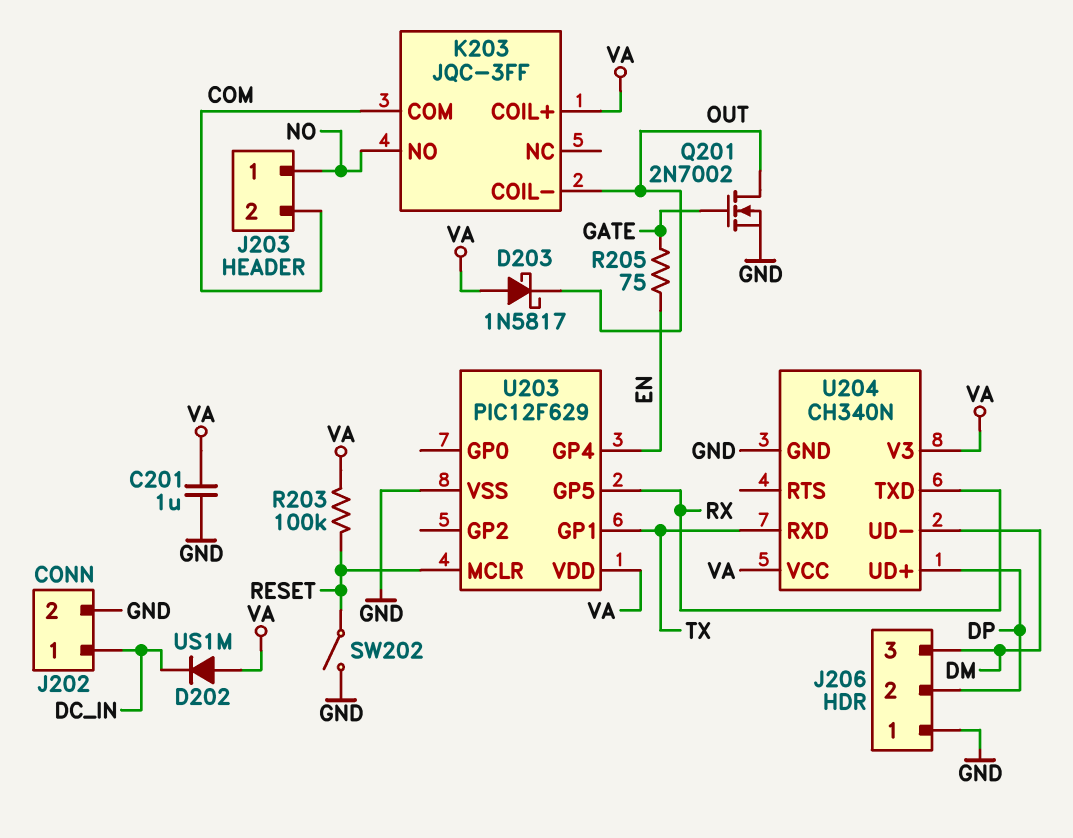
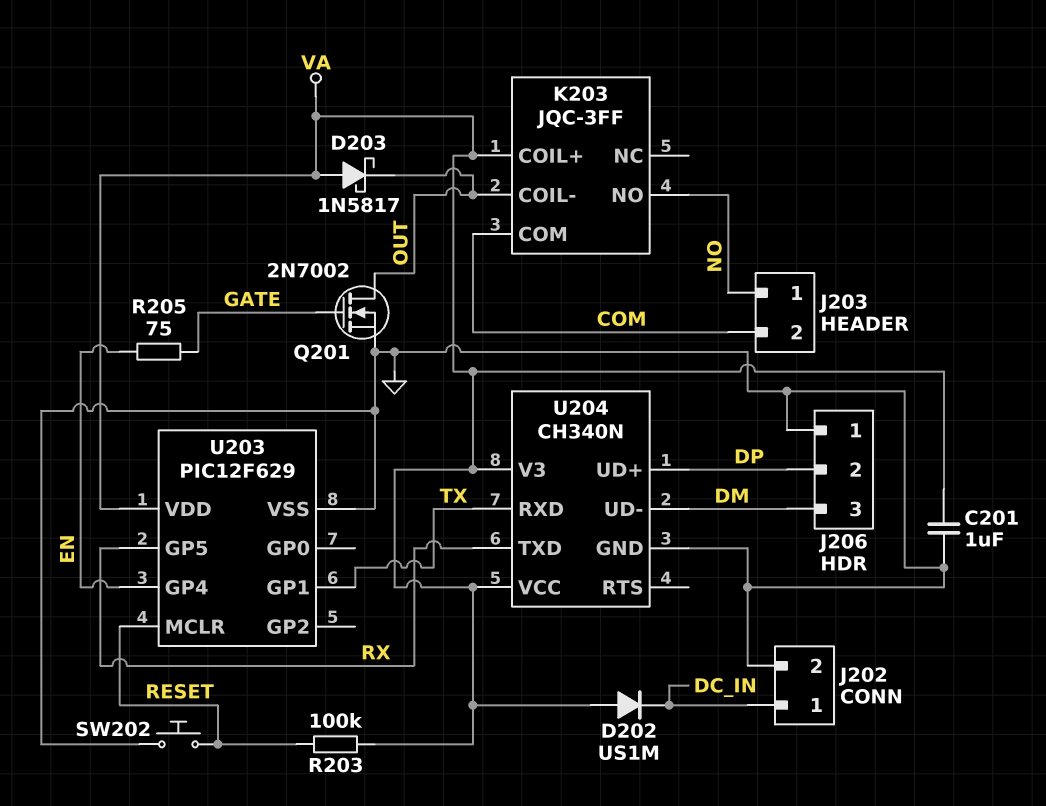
SW202: switch (GND, RESET) -> button (GND, RESET)

